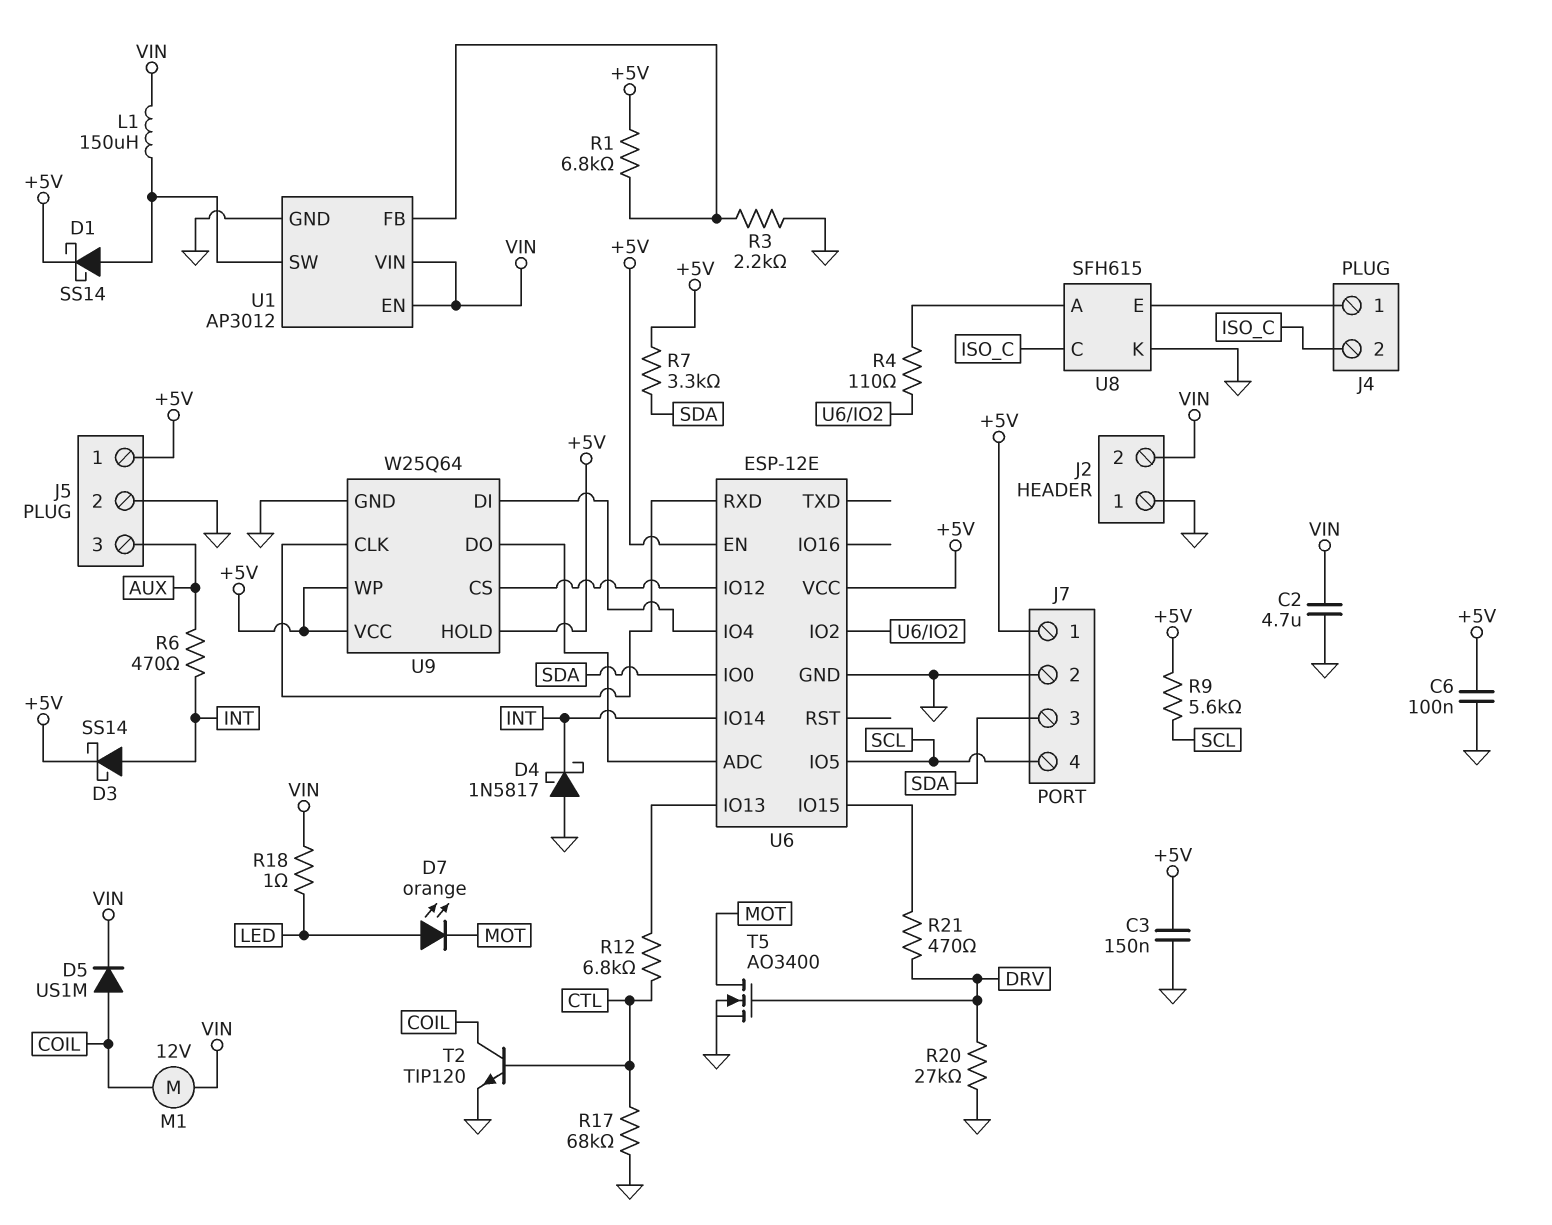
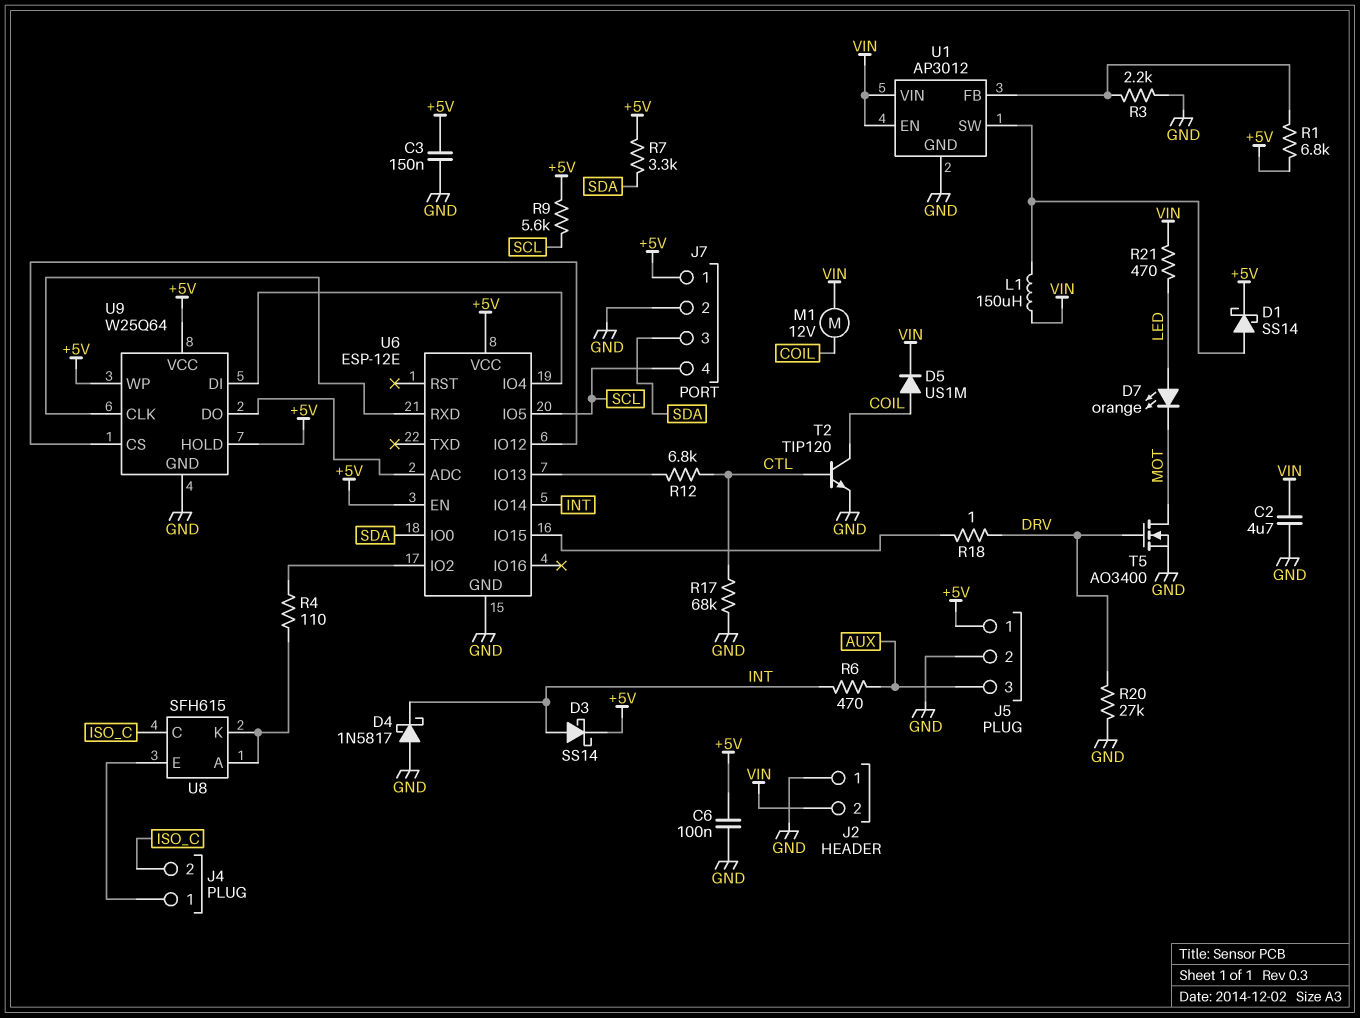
R18: 1 (LED, VIN) -> 1 (DRV, U6/IO15)
R21: 470 (DRV, U6/IO15) -> 470 (LED, VIN)
U8 pin K: GND -> U8/A

